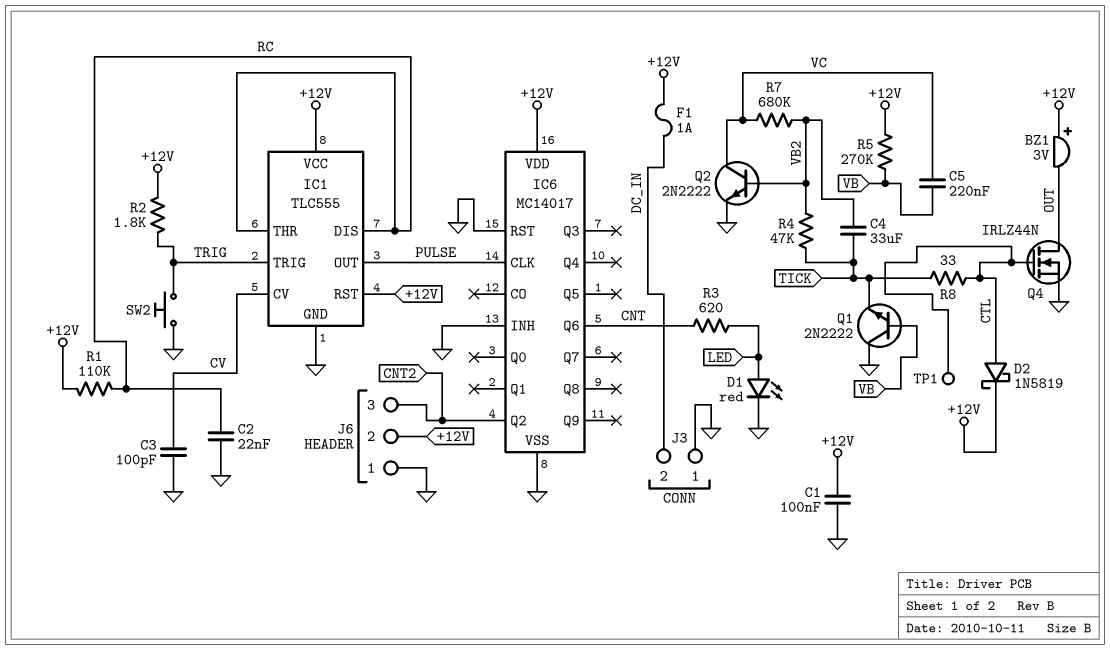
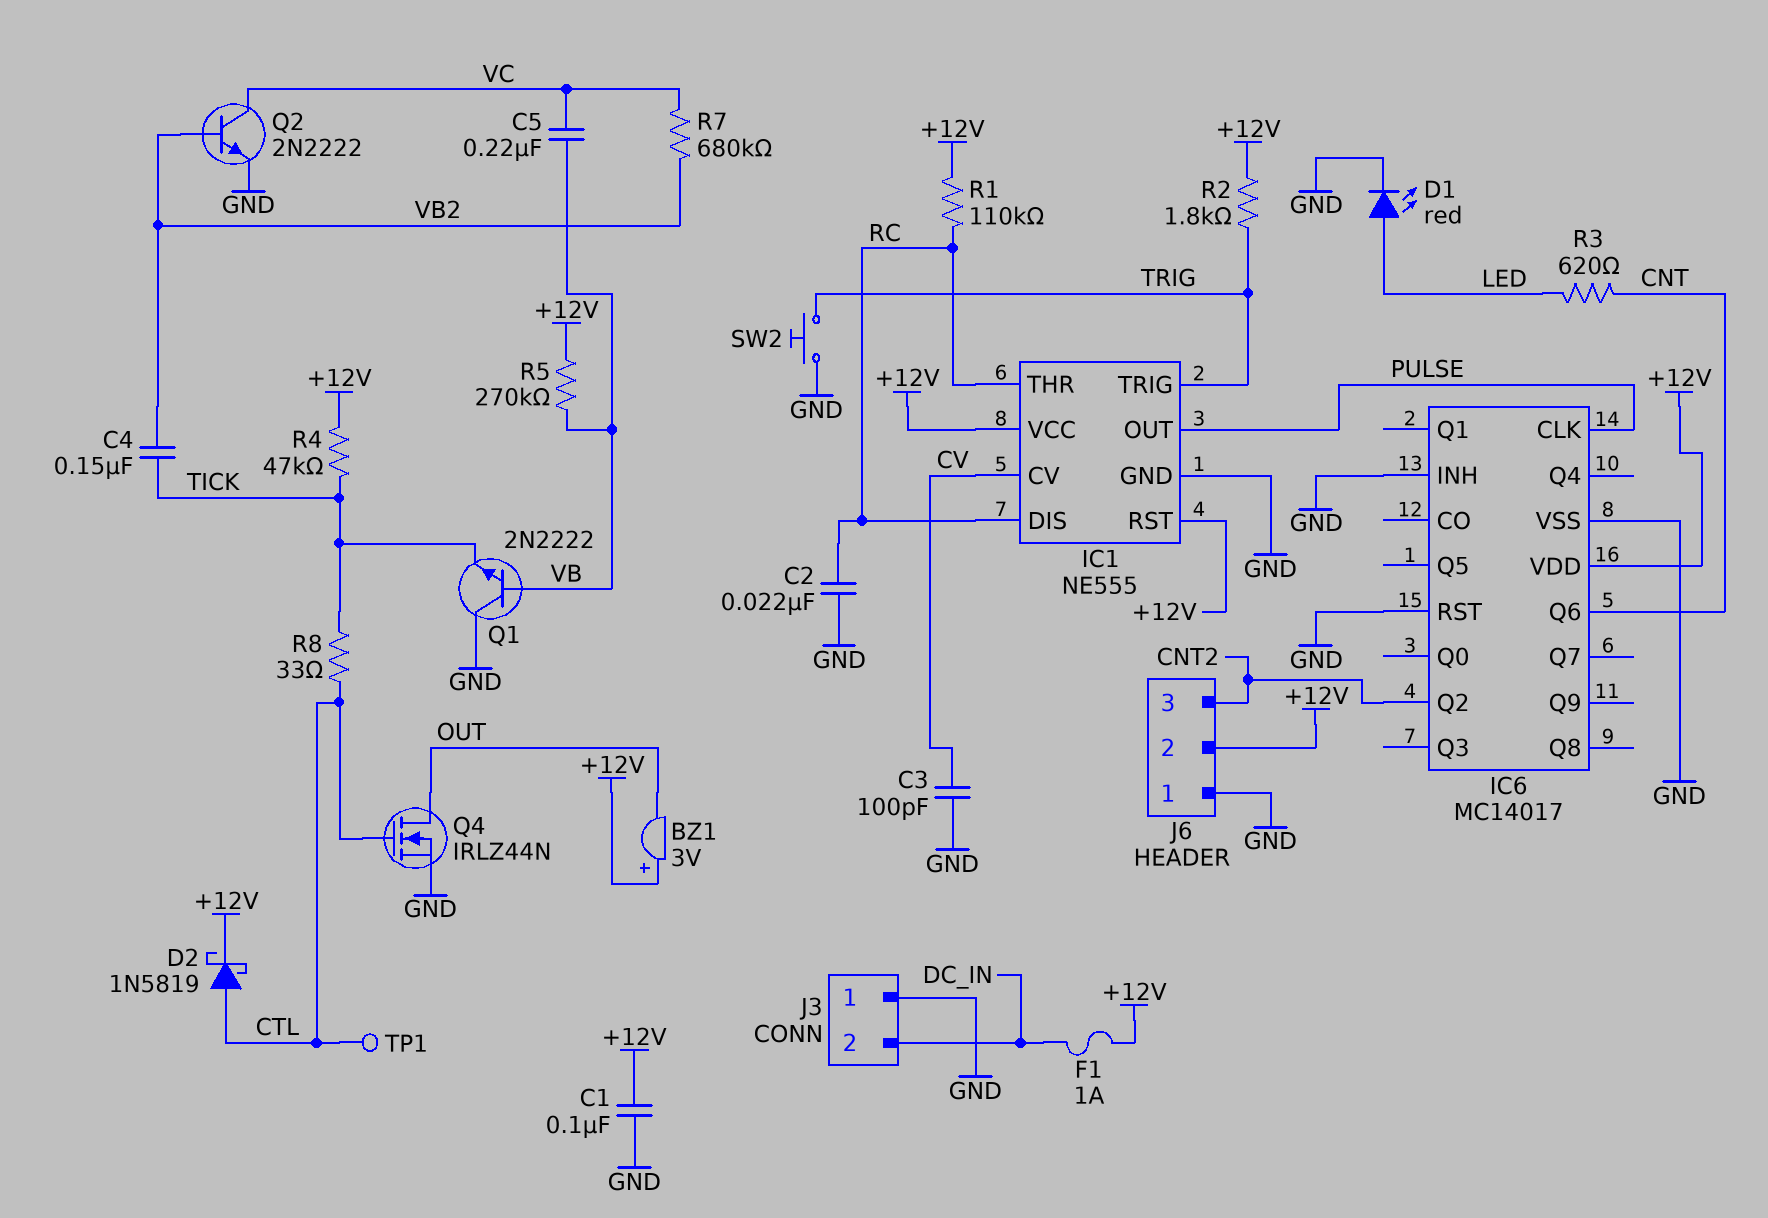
C4: 33uF (TICK, VB2) -> 150nF (TICK, VB2)
IC1: TLC555 -> NE555
R4: 47k (TICK, VB2) -> 47k (+12V, TICK)

